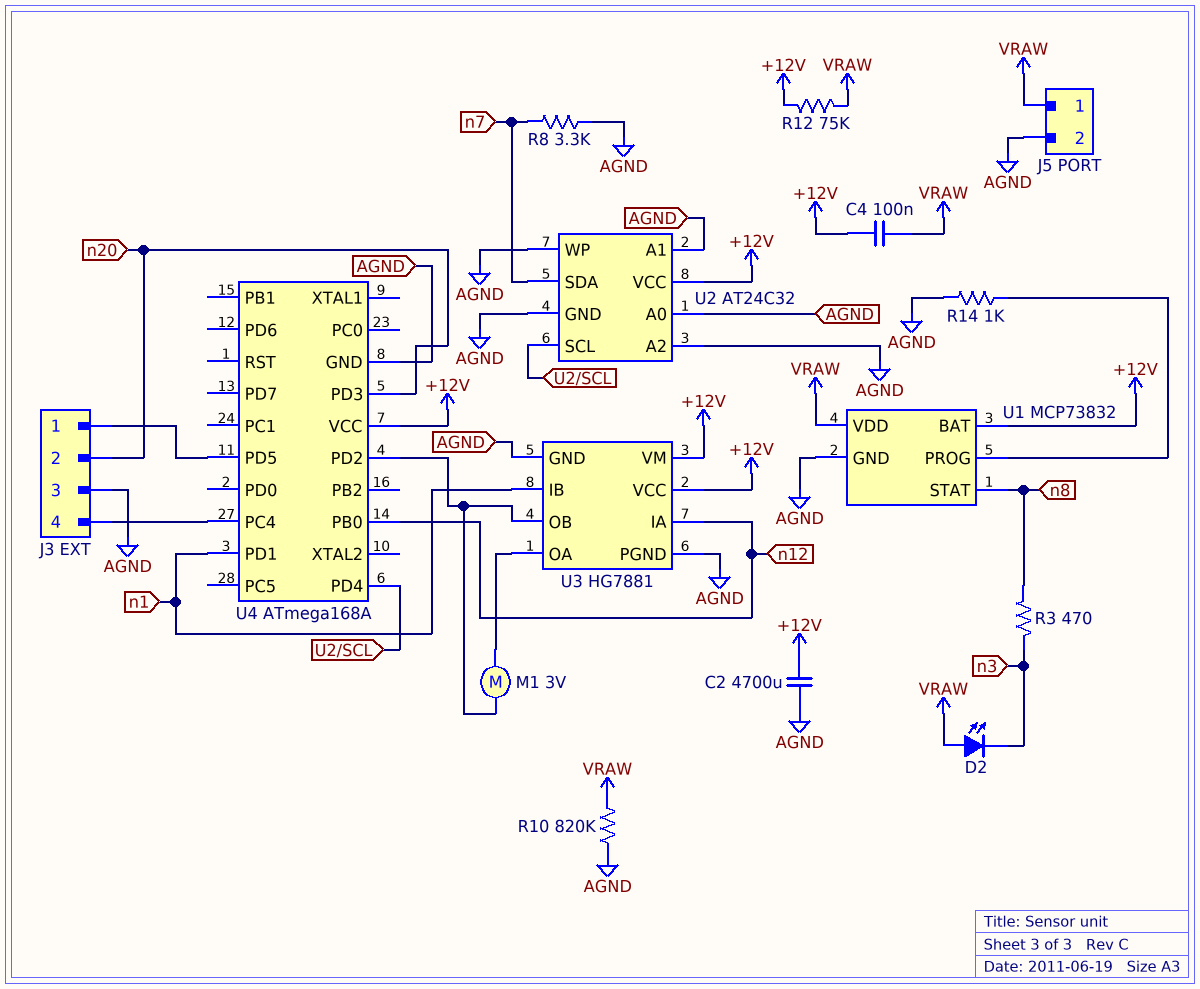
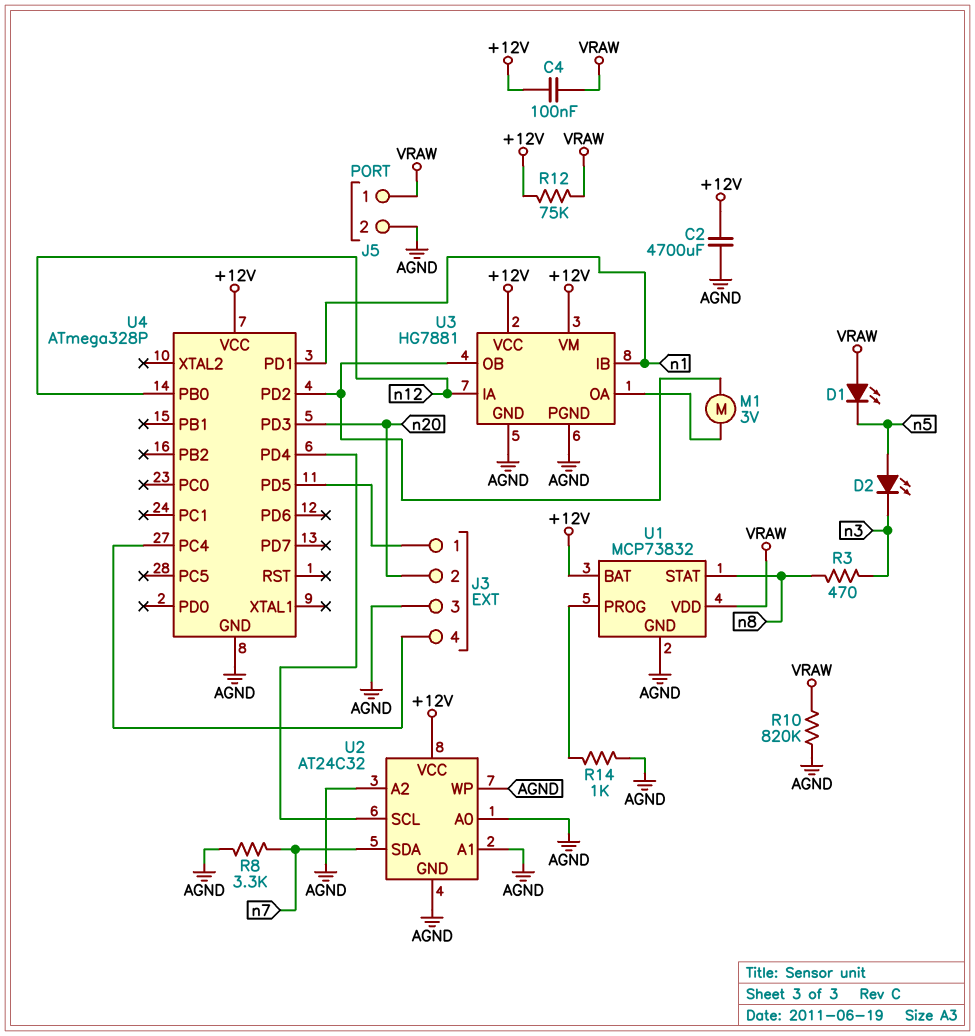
D1: none -> LED (A VRAW, K n5)
D2: LED (A VRAW, K n3) -> LED (A n5, K n3)
U4: ATmega168A -> ATmega328P

